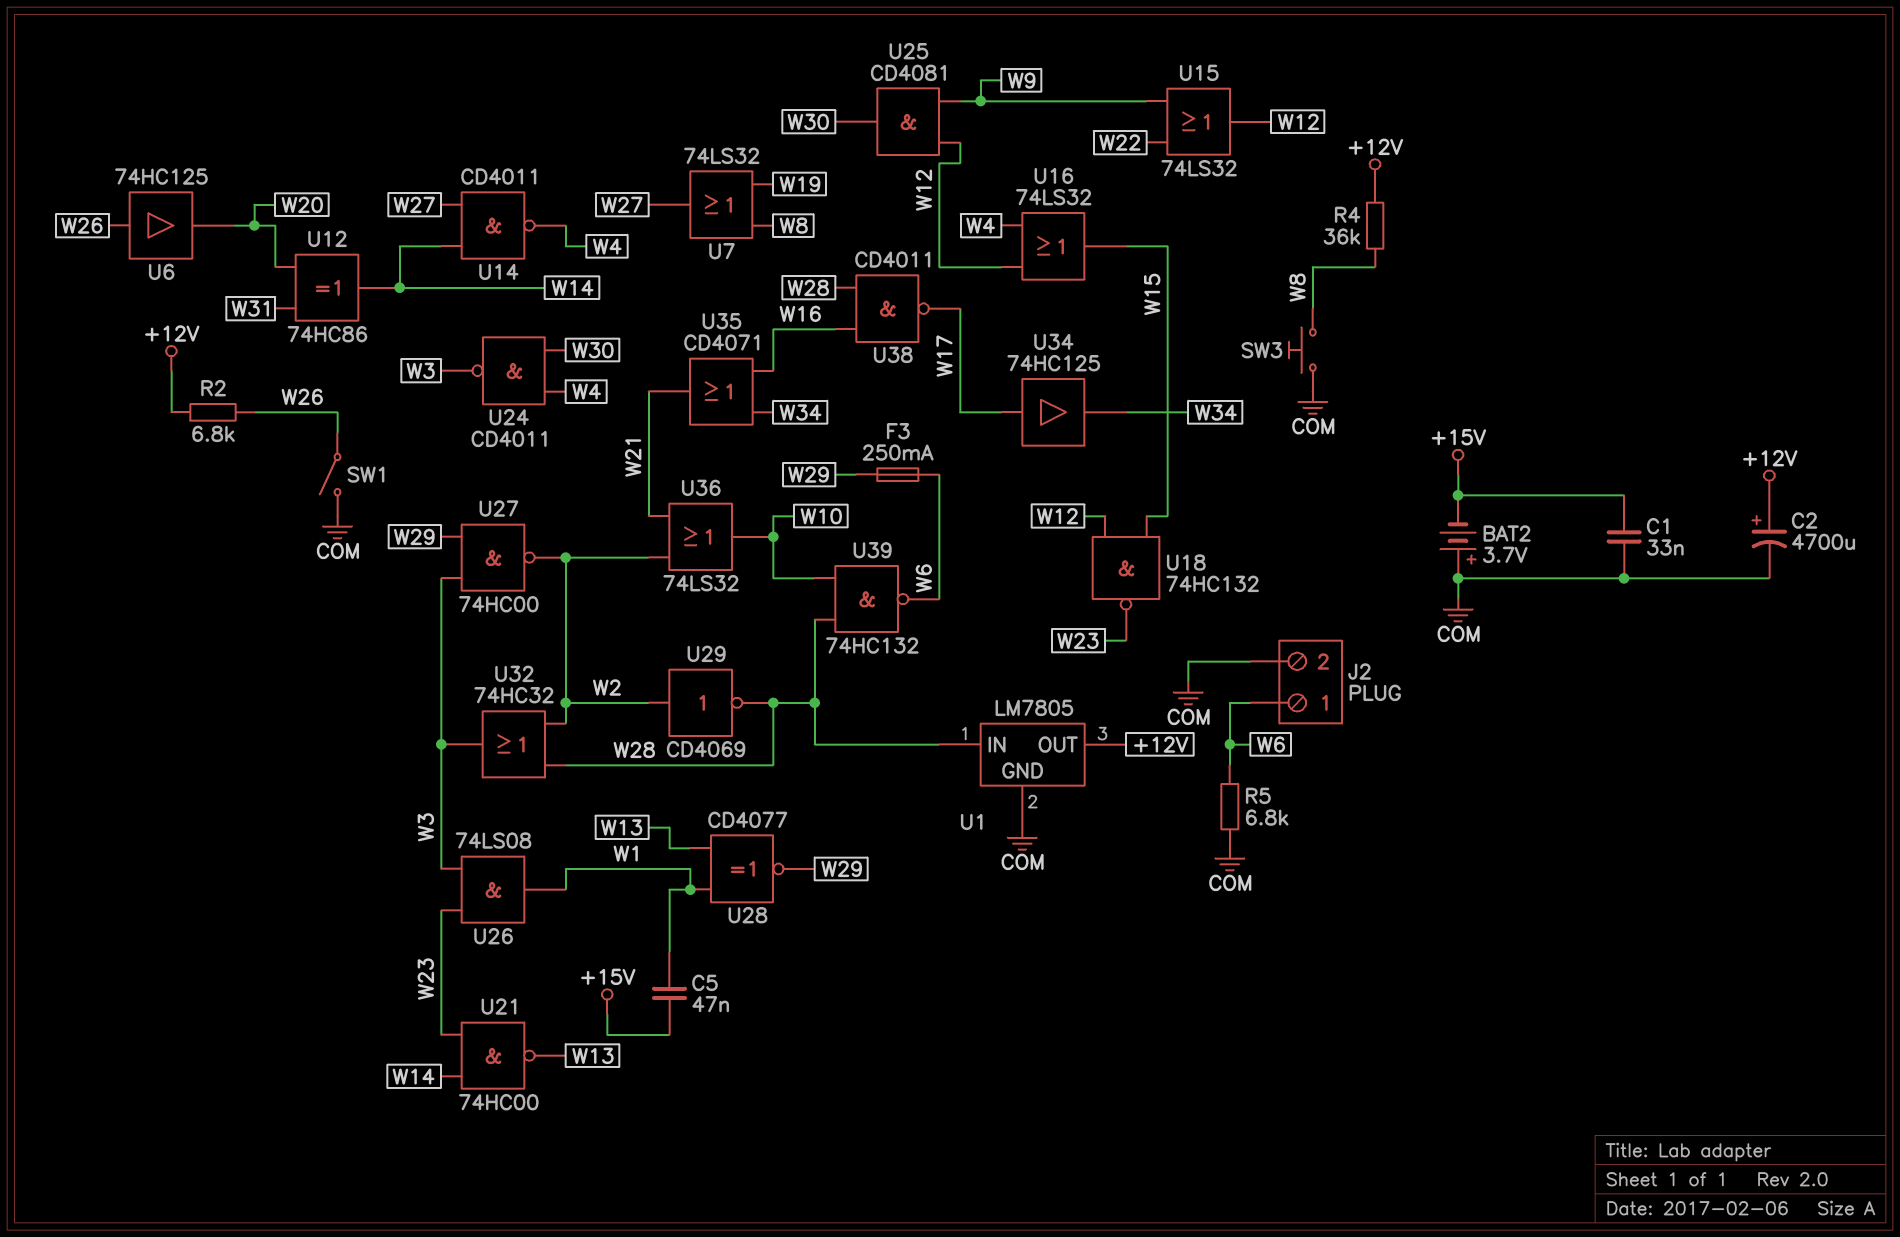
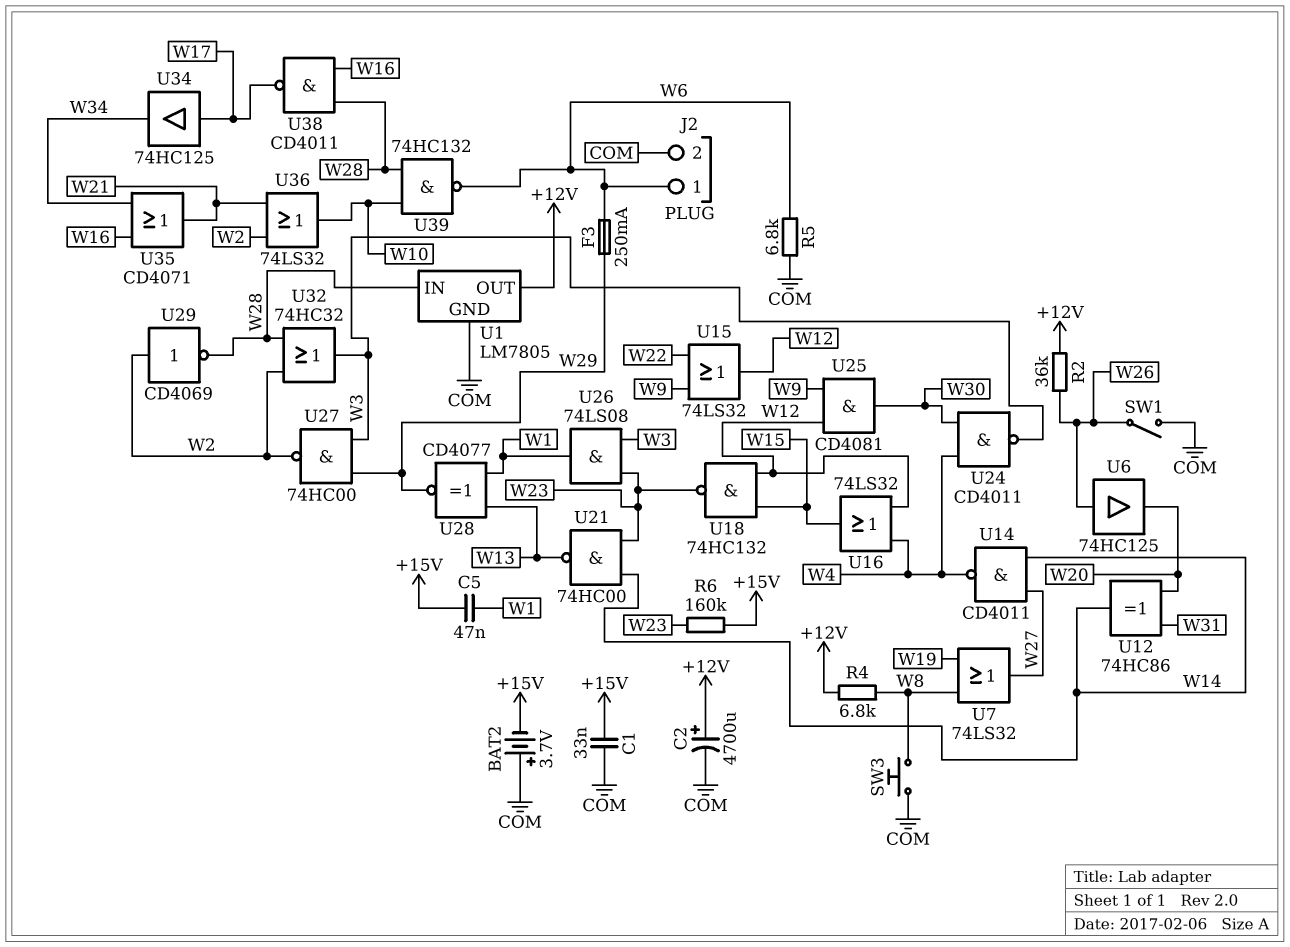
R2: 6.8k (+12V, W26) -> 36k (+12V, W26)
R4: 36k (+12V, W8) -> 6.8k (+12V, W8)
R6: none -> 160k (+15V, W23)

